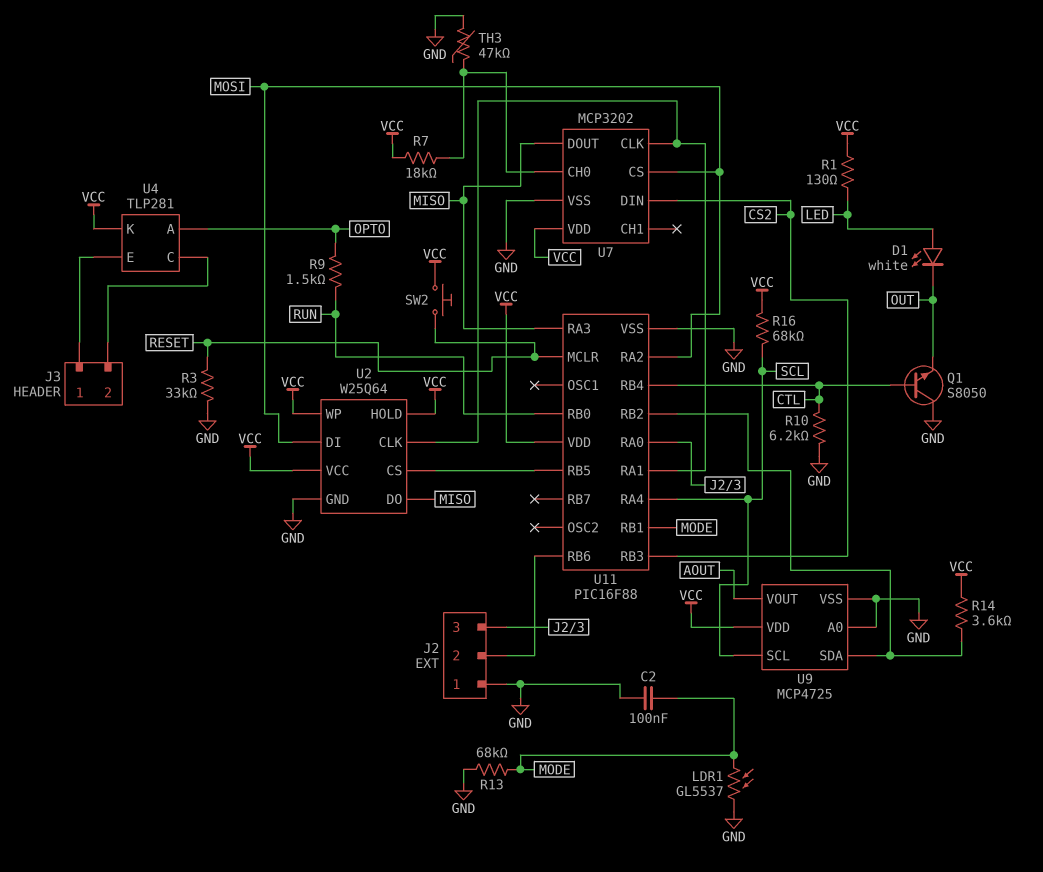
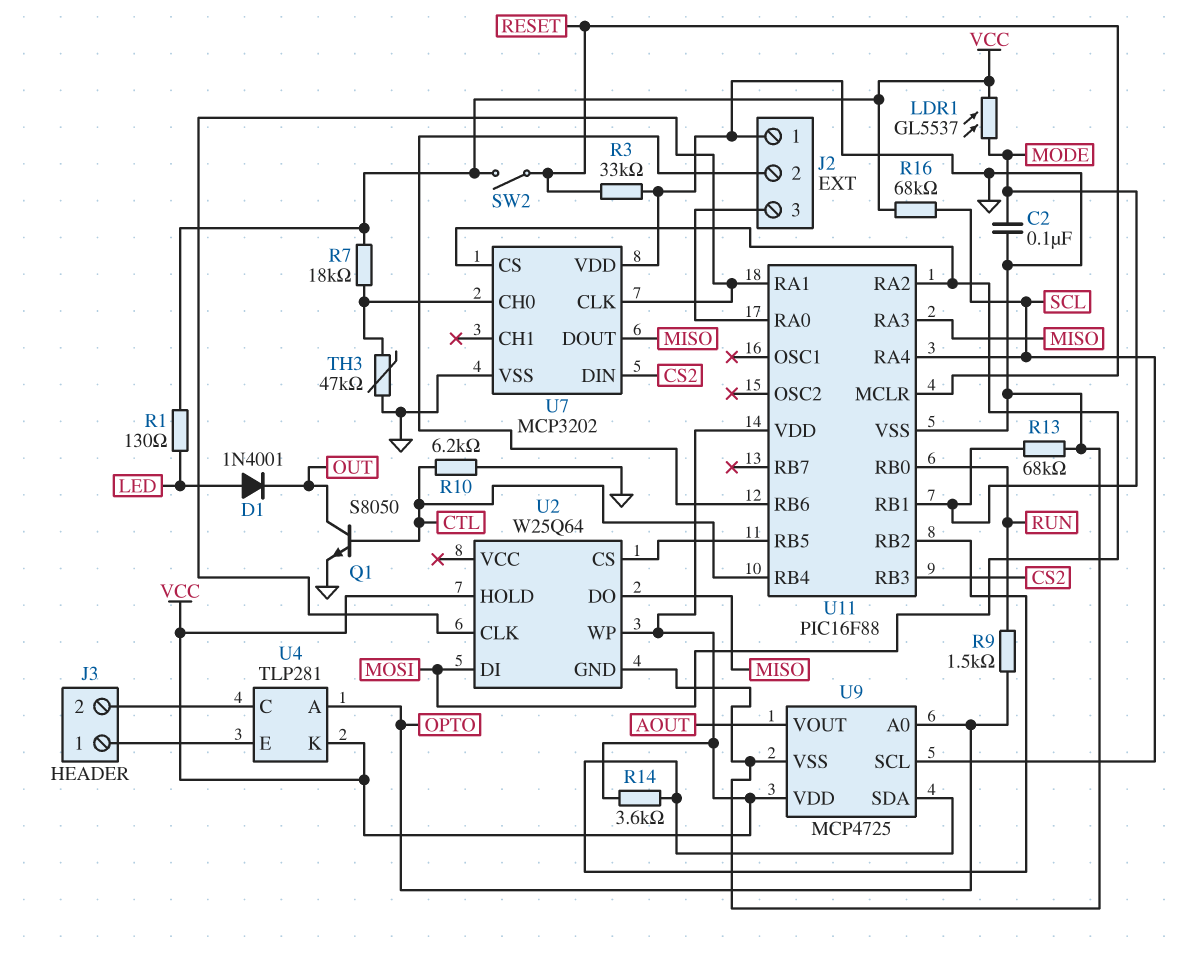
D1: LED white (A LED, K OUT) -> diode 1N4001 (A LED, K OUT)
LDR1: GL5537 (GND, MODE) -> GL5537 (MODE, VCC)
Q1: NPN S8050 (B CTL, C GND, E OUT) -> NPN S8050 (B CTL, C OUT, E GND)
SW2: button (RESET, VCC) -> switch (RESET, VCC)
U2 pin VCC: VCC -> none
U7 pin VDD: VCC -> GND
U9 pin A0: GND -> OPTO

